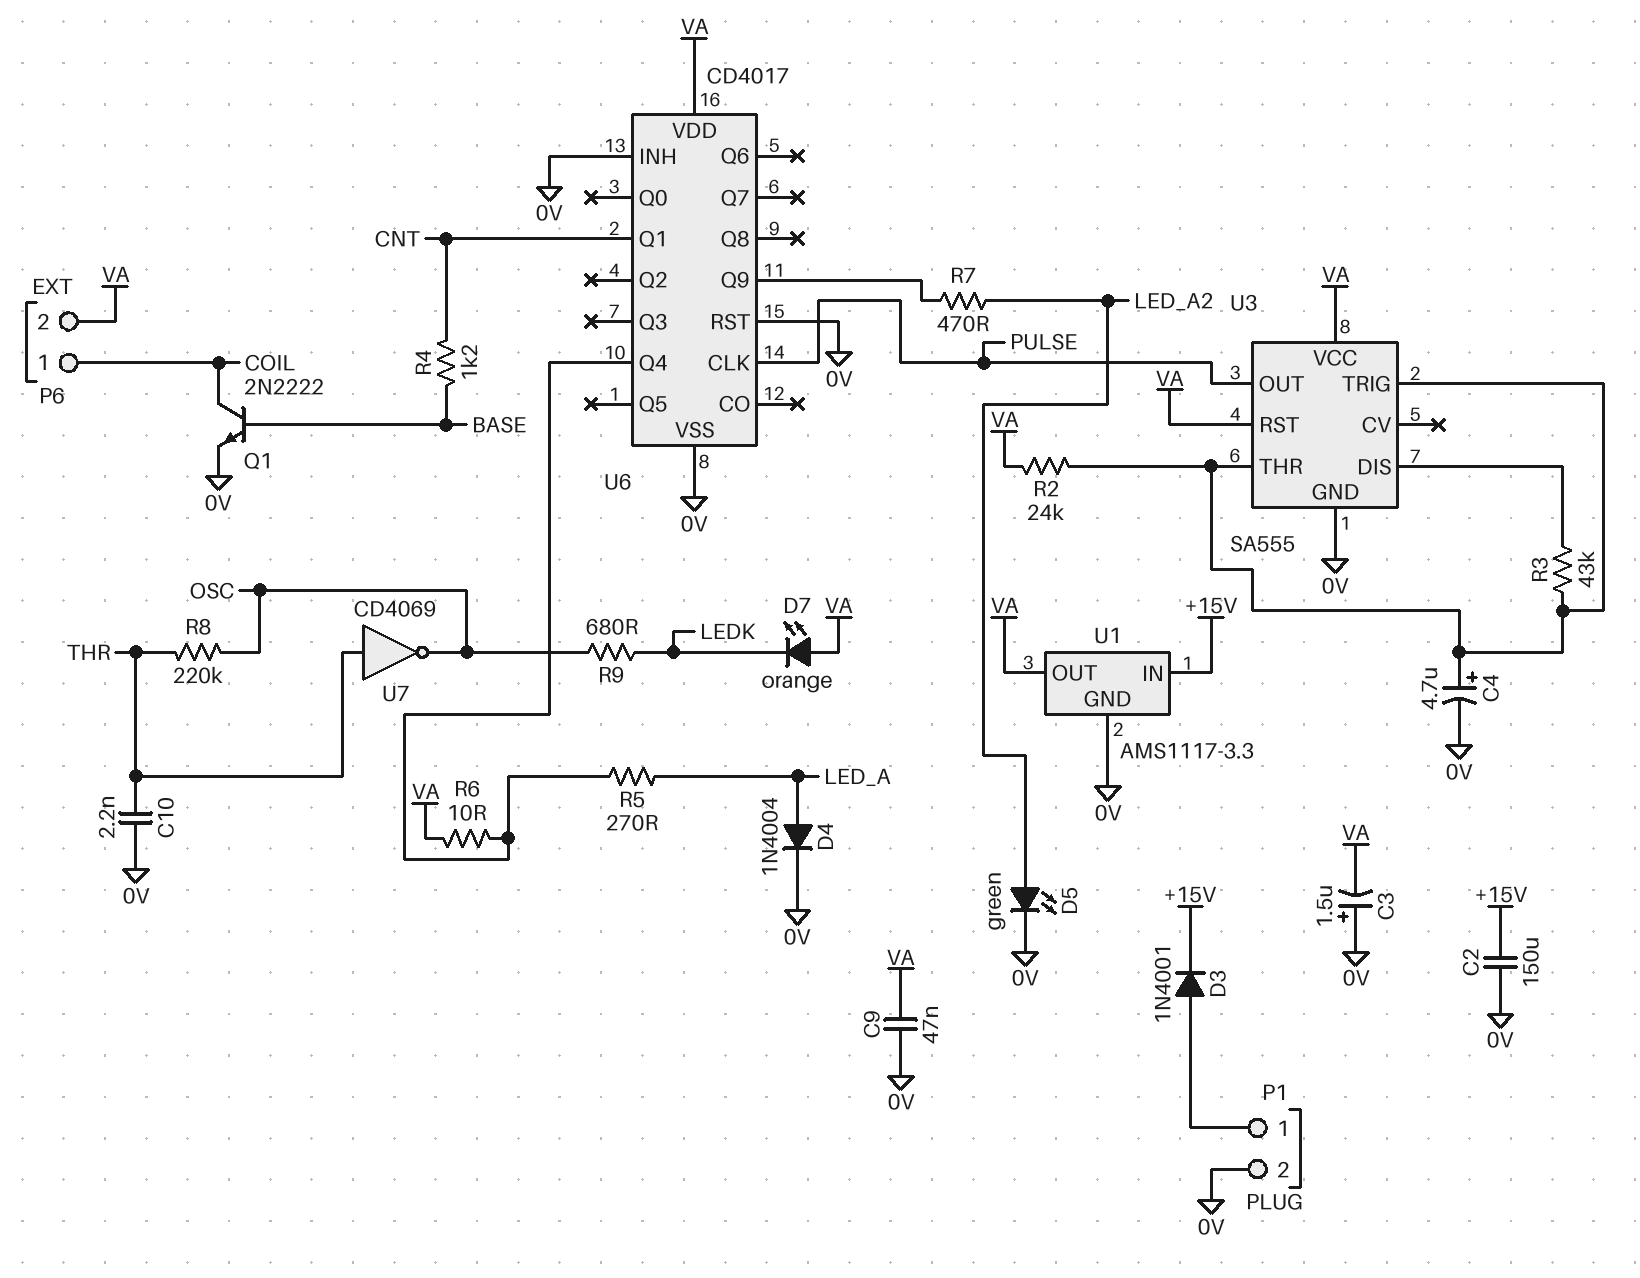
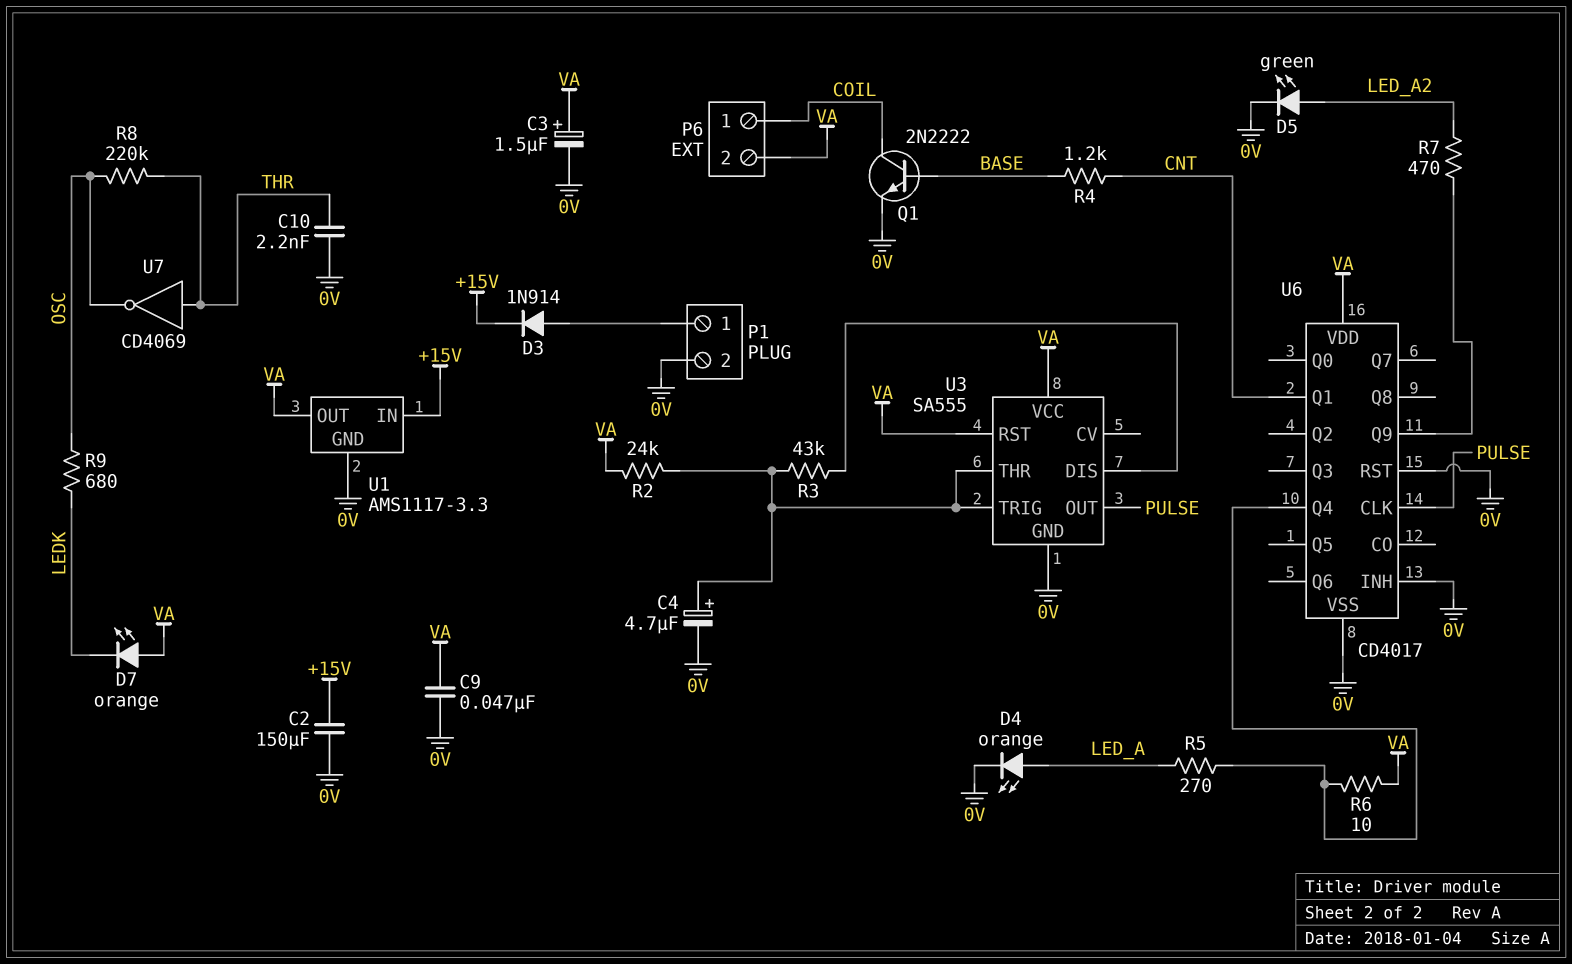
C3: 1.5uF (plus 0V, minus VA) -> 1.5uF (plus VA, minus 0V)
D3: diode 1N4001 (A P1/1, K +15V) -> diode 1N914 (A P1/1, K +15V)
D4: diode 1N4004 (A LED_A, K 0V) -> LED orange (A LED_A, K 0V)

